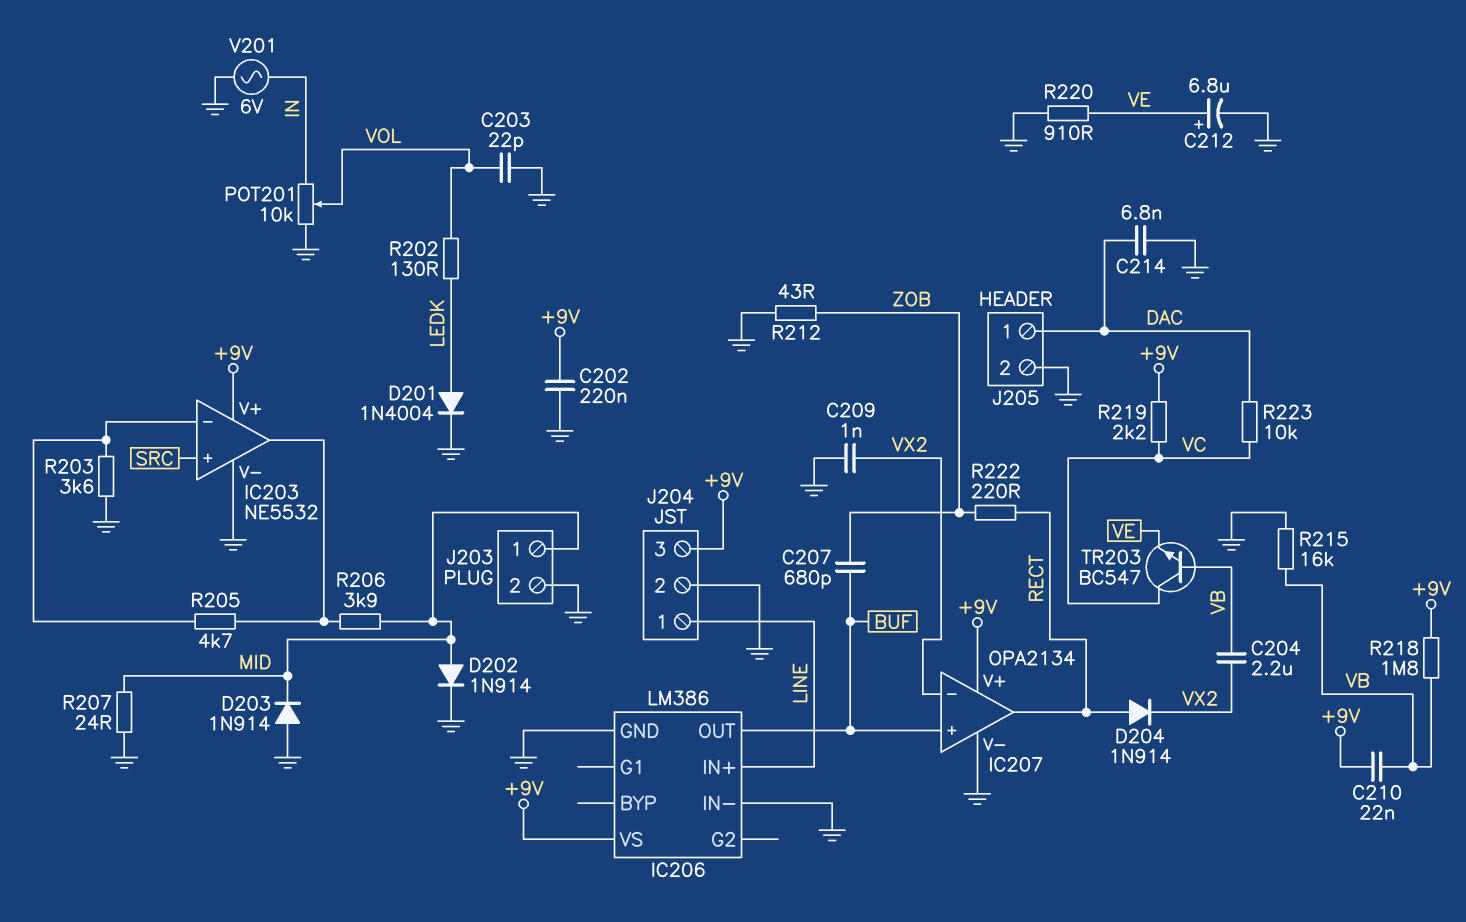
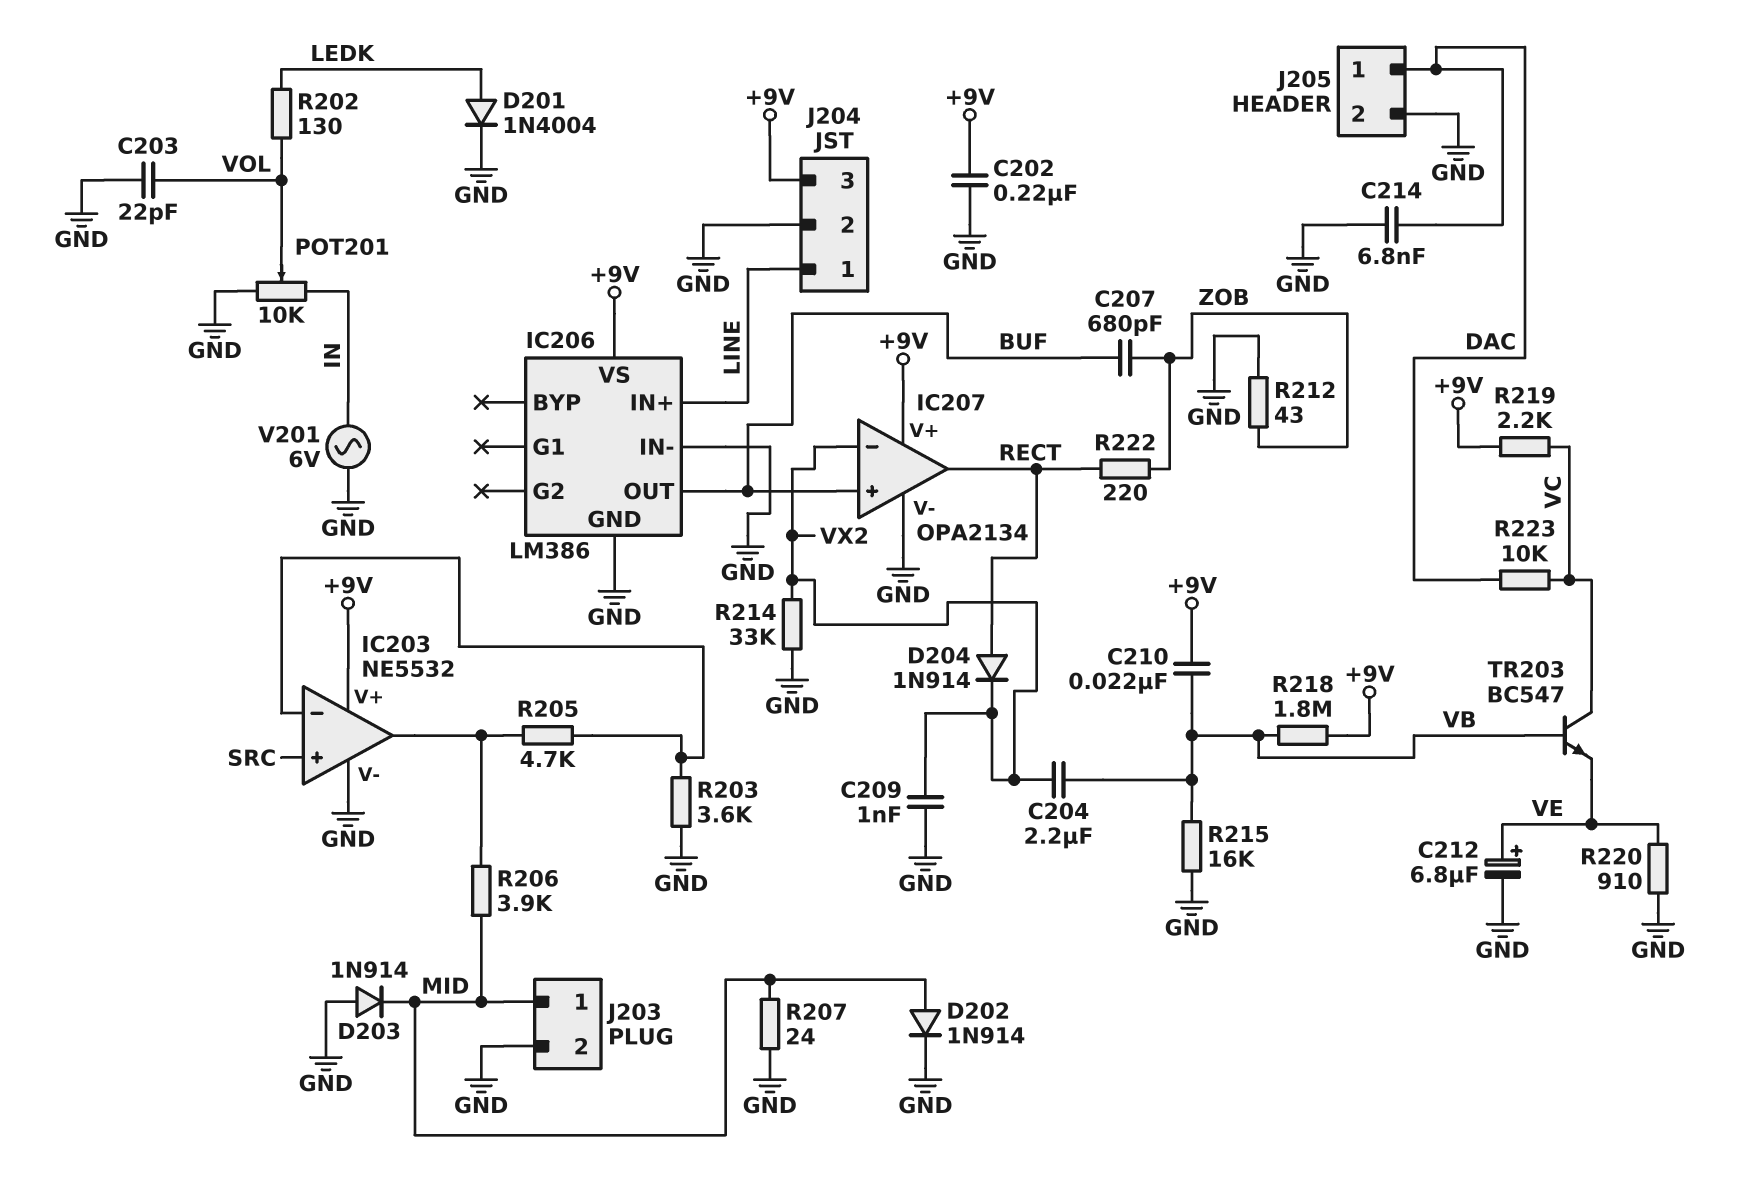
R214: none -> 33k (GND, VX2)

